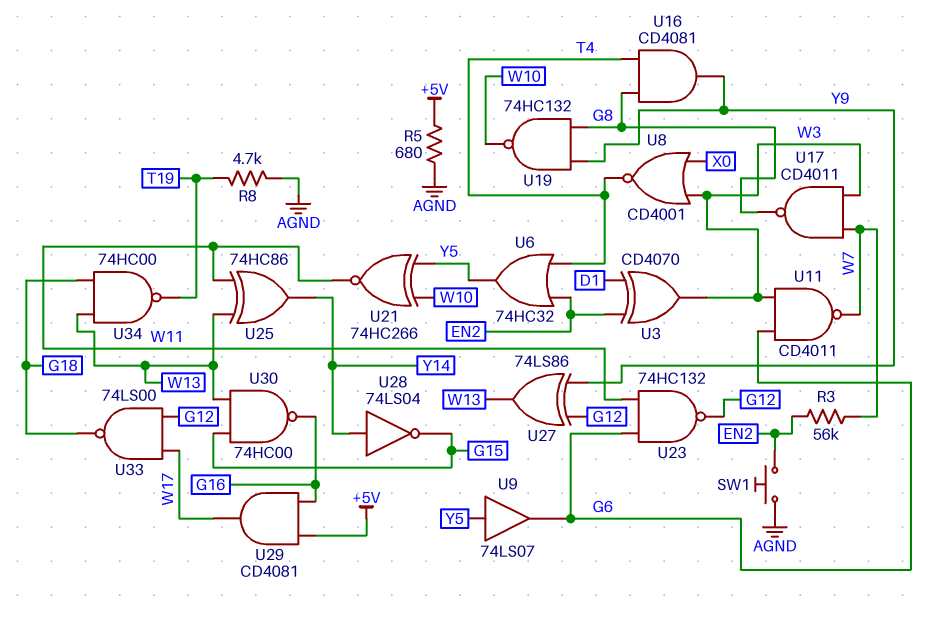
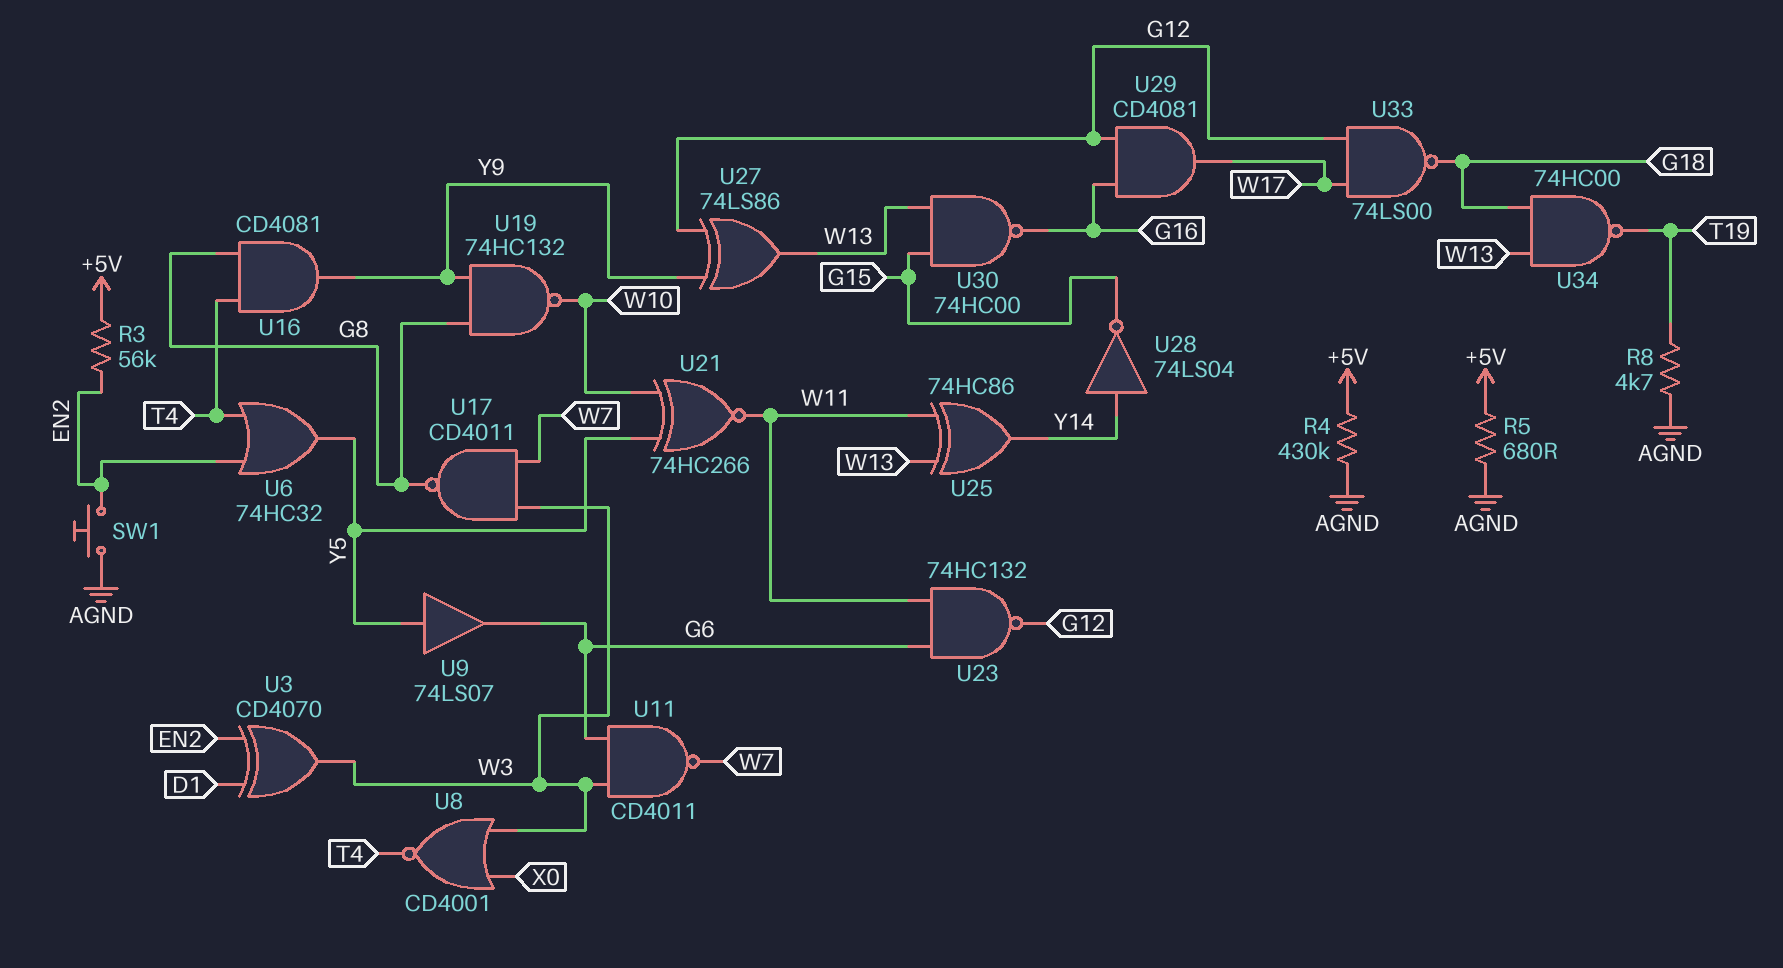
R3: 56k (EN2, W7) -> 56k (+5V, EN2)
R4: none -> 430k (+5V, AGND)
U29: AND CD4081 (in +5V, in G16, out W17) -> AND CD4081 (in G12, in G16, out W17)

